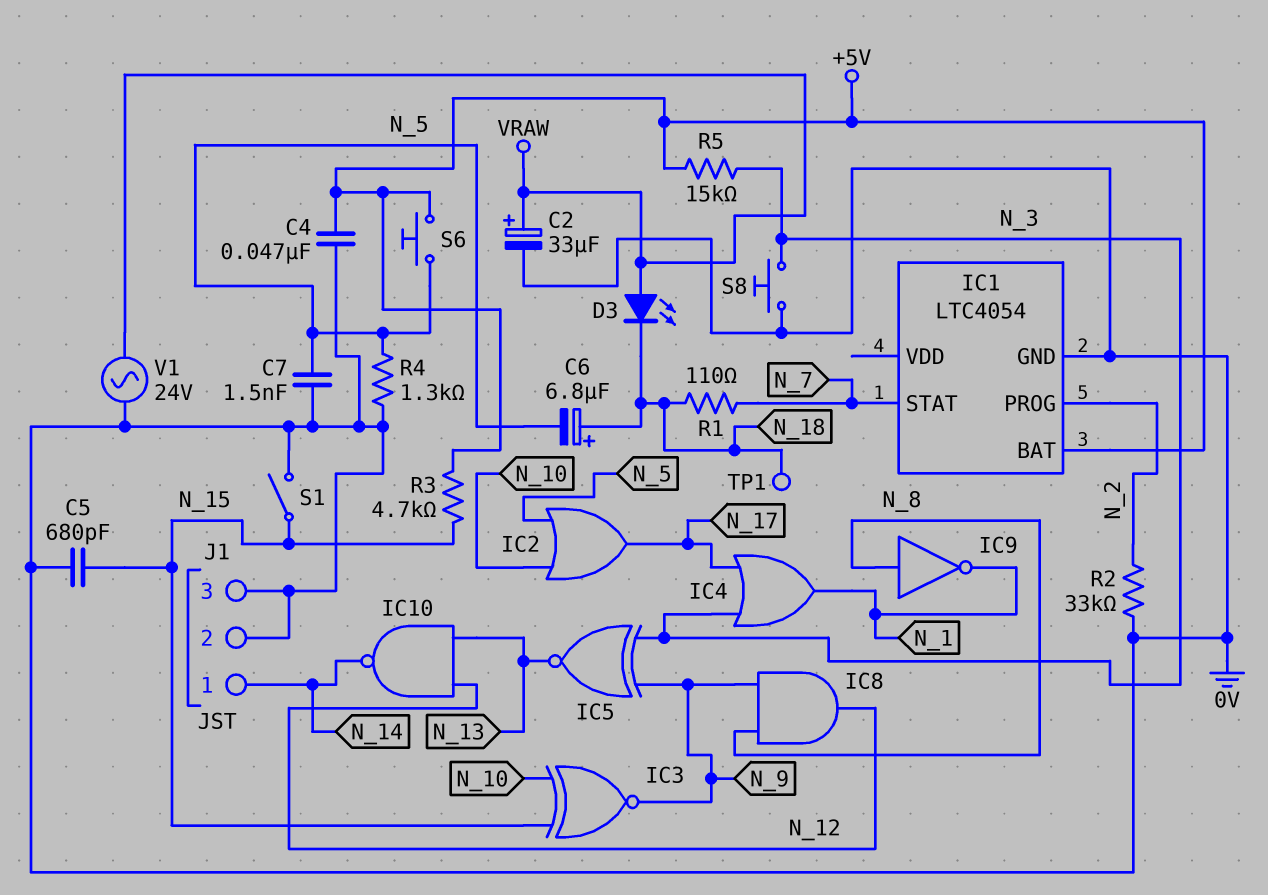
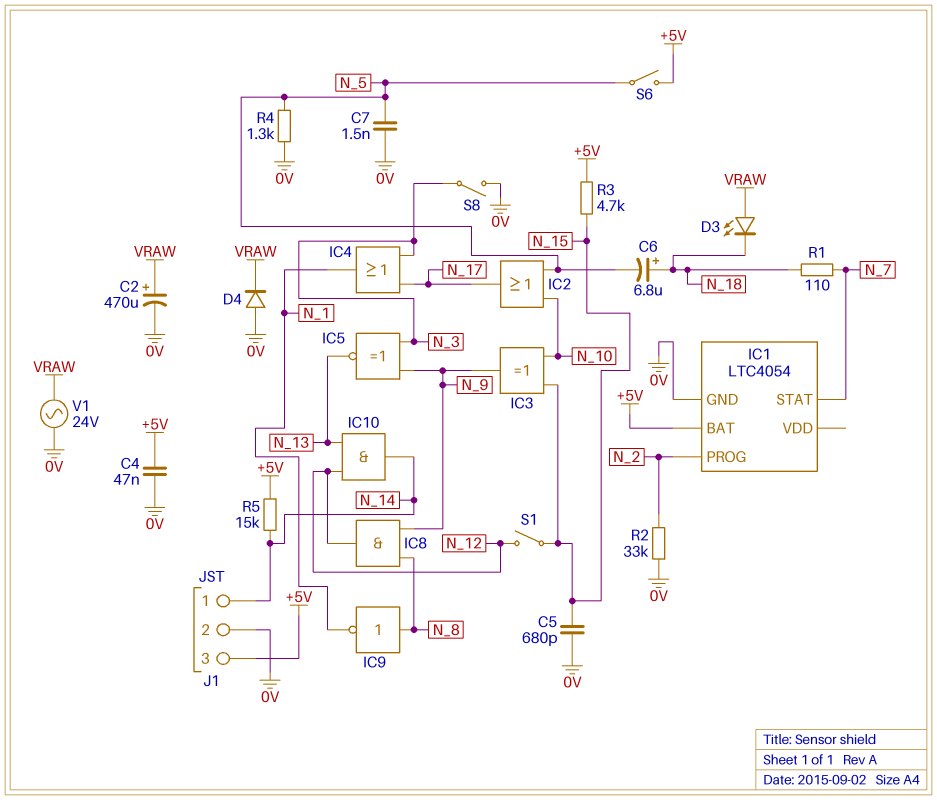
C2: 33uF (plus VRAW, minus 0V) -> 470uF (plus VRAW, minus 0V)
D4: none -> diode (A 0V, K VRAW)
IC3: XNOR (in N_10, in N_15, out N_9) -> XOR (in N_10, in N_15, out N_9)
IC10: NAND (in N_12, in N_13, out N_14) -> AND (in N_12, in N_13, out N_14)
J1 pin 3: 0V -> +5V
R5: 15k (+5V, N_3) -> 15k (+5V, N_14)
S1: switch (0V, N_15) -> switch (N_12, N_15)
S6: button (+5V, N_5) -> switch (+5V, N_5)
S8: button (0V, N_3) -> switch (0V, N_3)
TP1: test point (N_18) -> none

